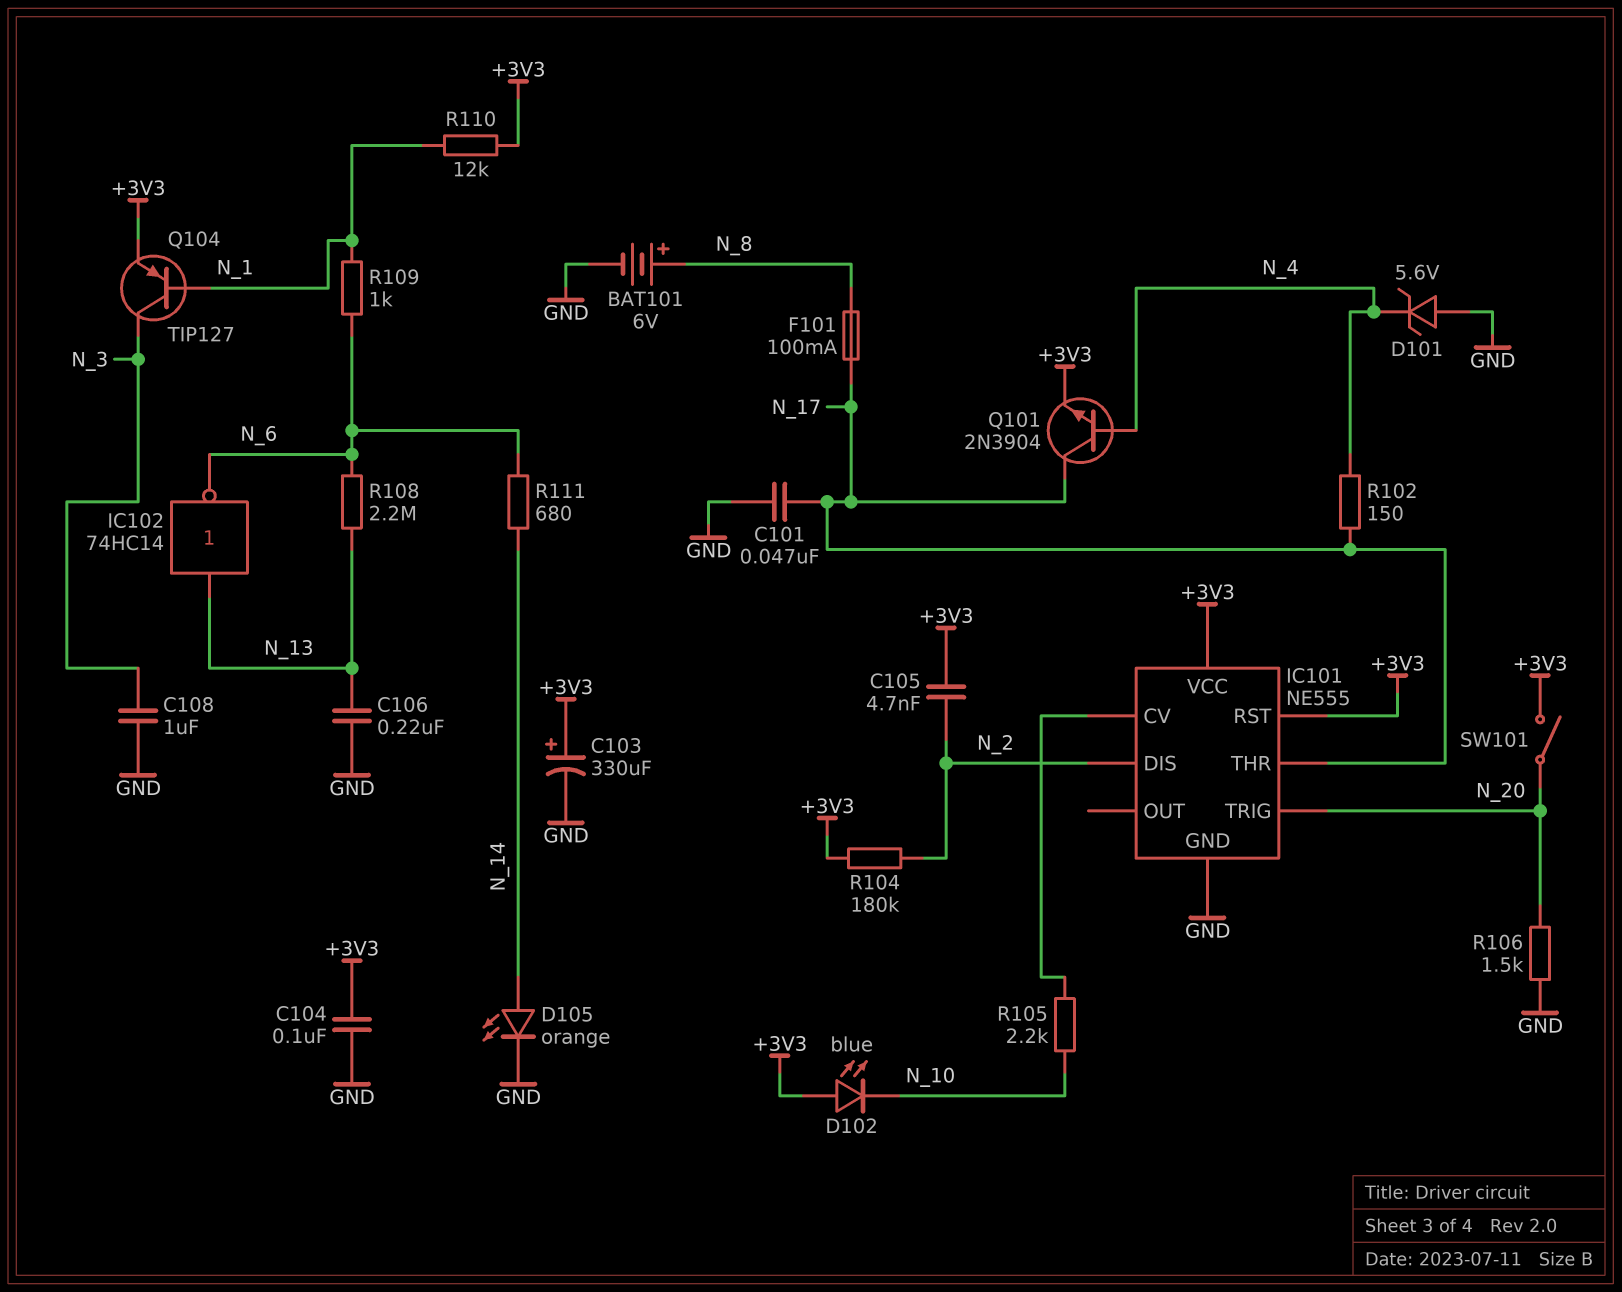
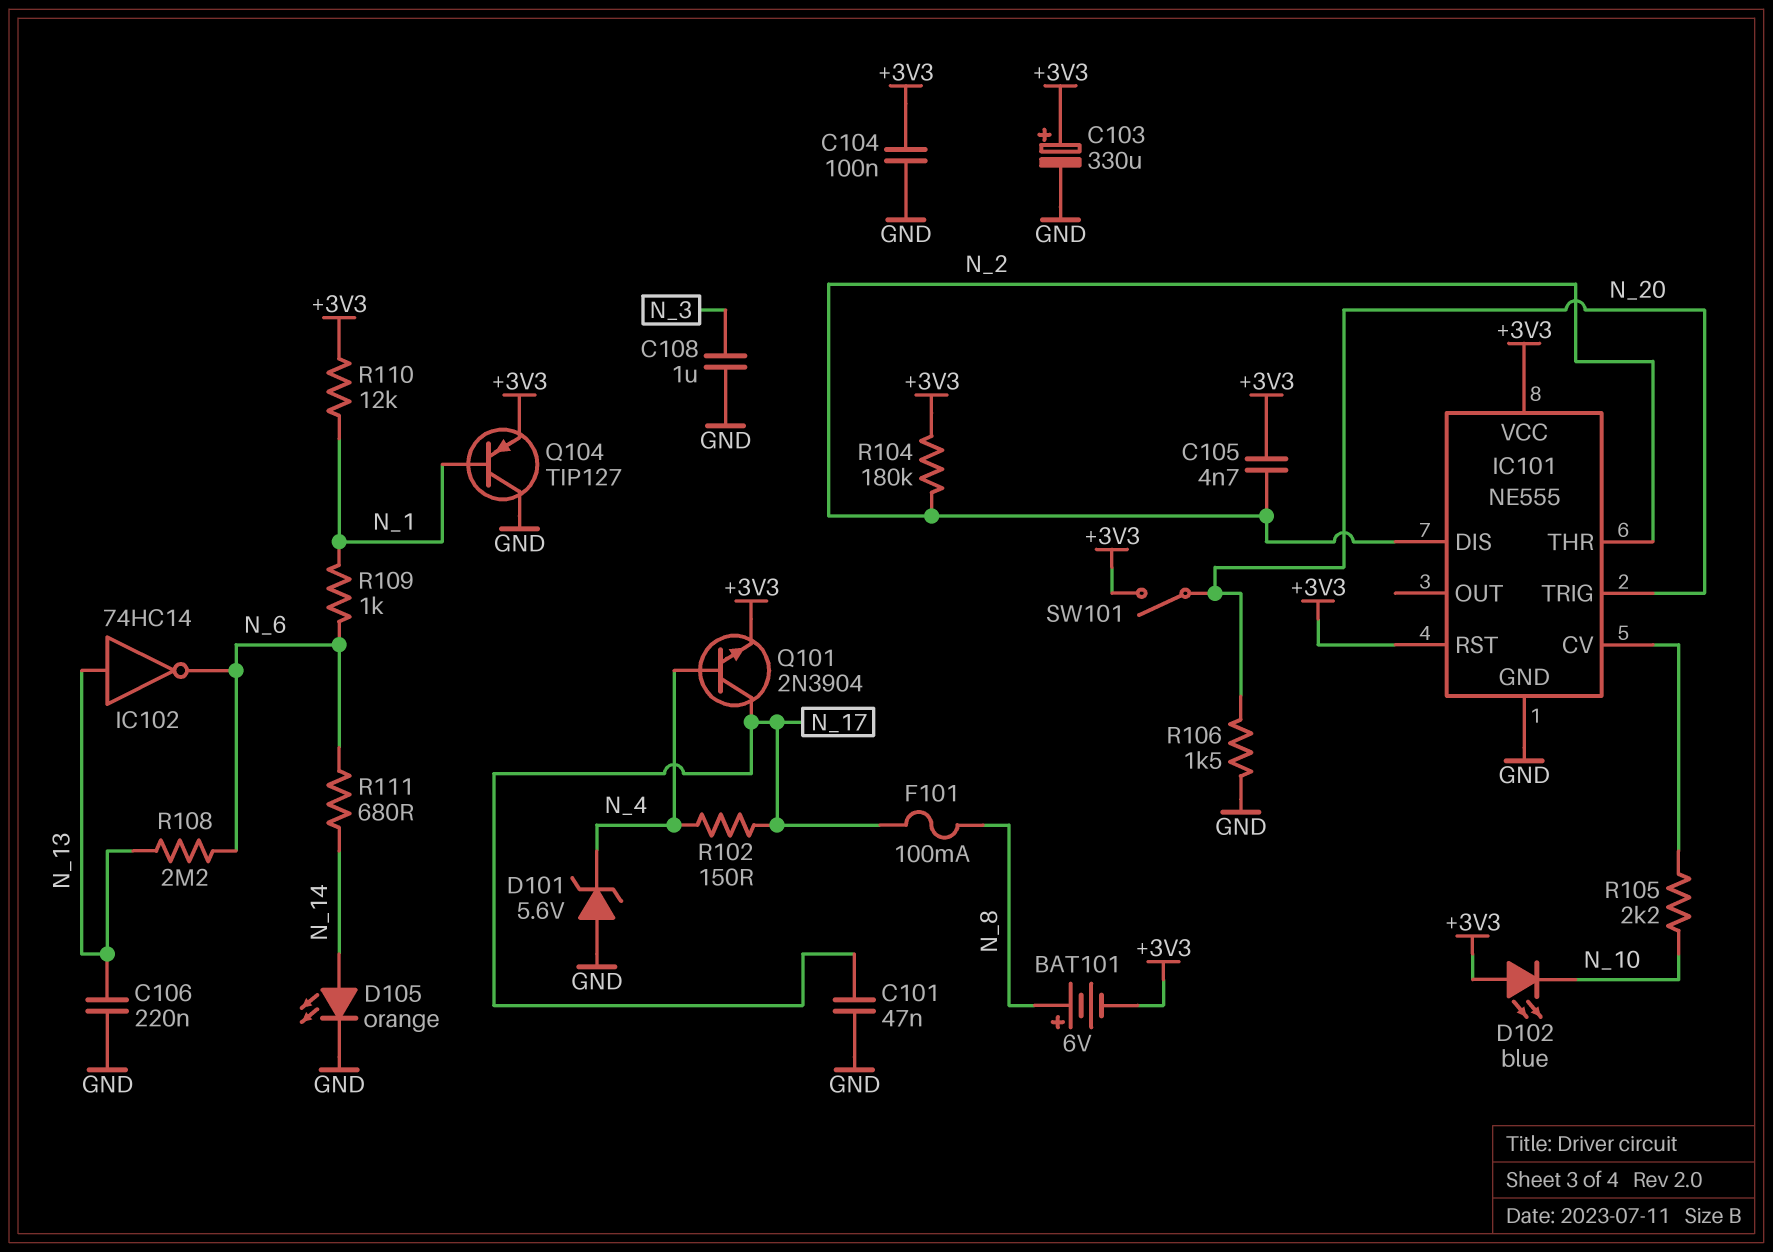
BAT101: 6V (plus N_8, minus GND) -> 6V (plus N_8, minus +3V3)
IC101 pin THR: N_17 -> N_2
Q104: PNP TIP127 (B N_1, C N_3, E +3V3) -> PNP TIP127 (B N_1, C GND, E +3V3)

